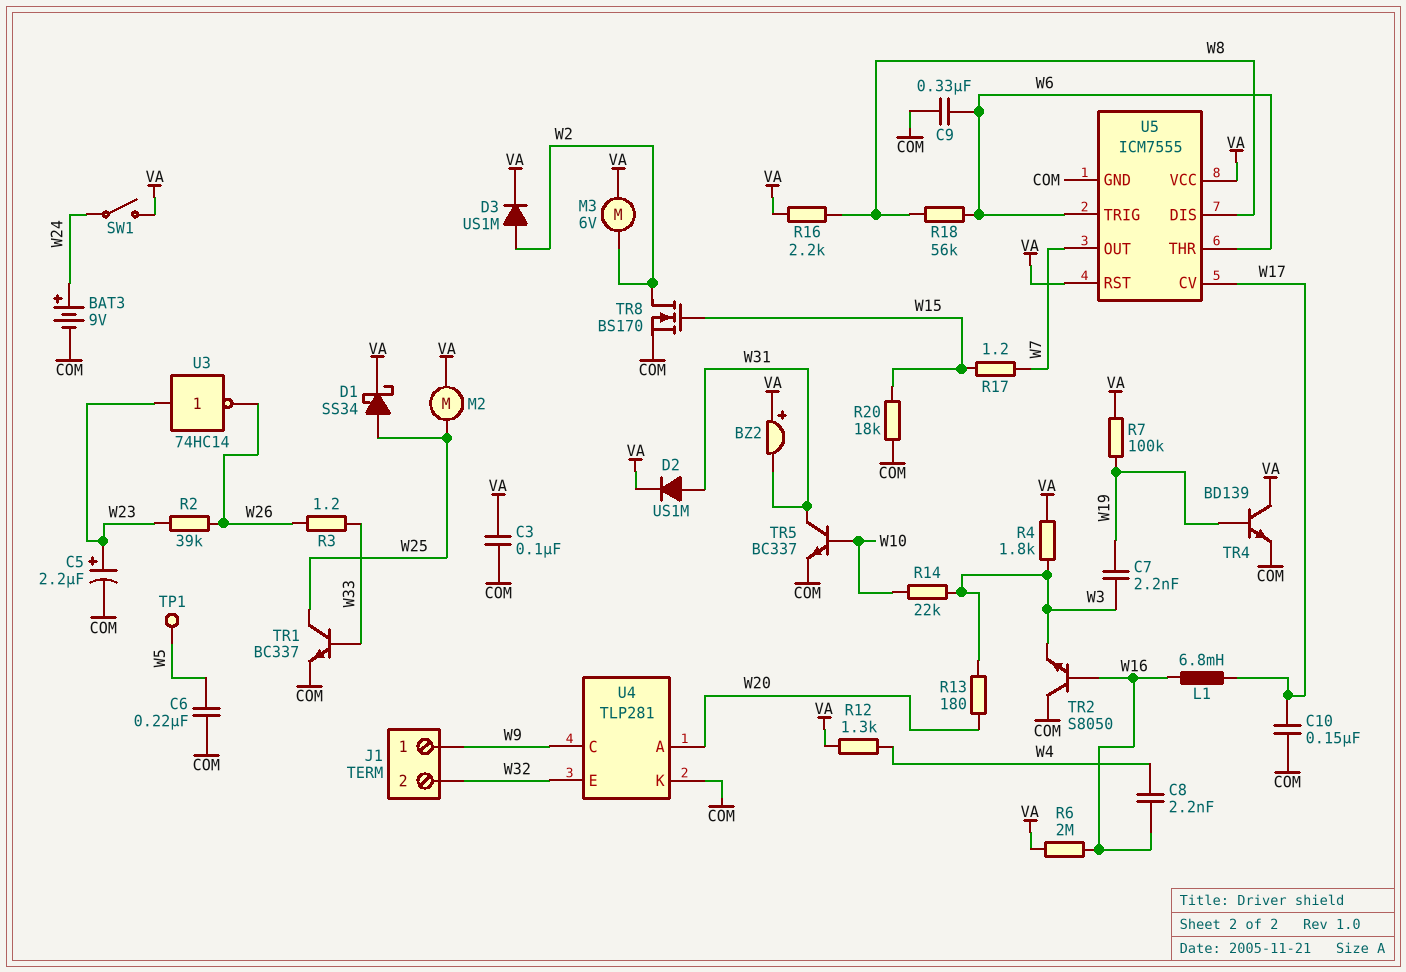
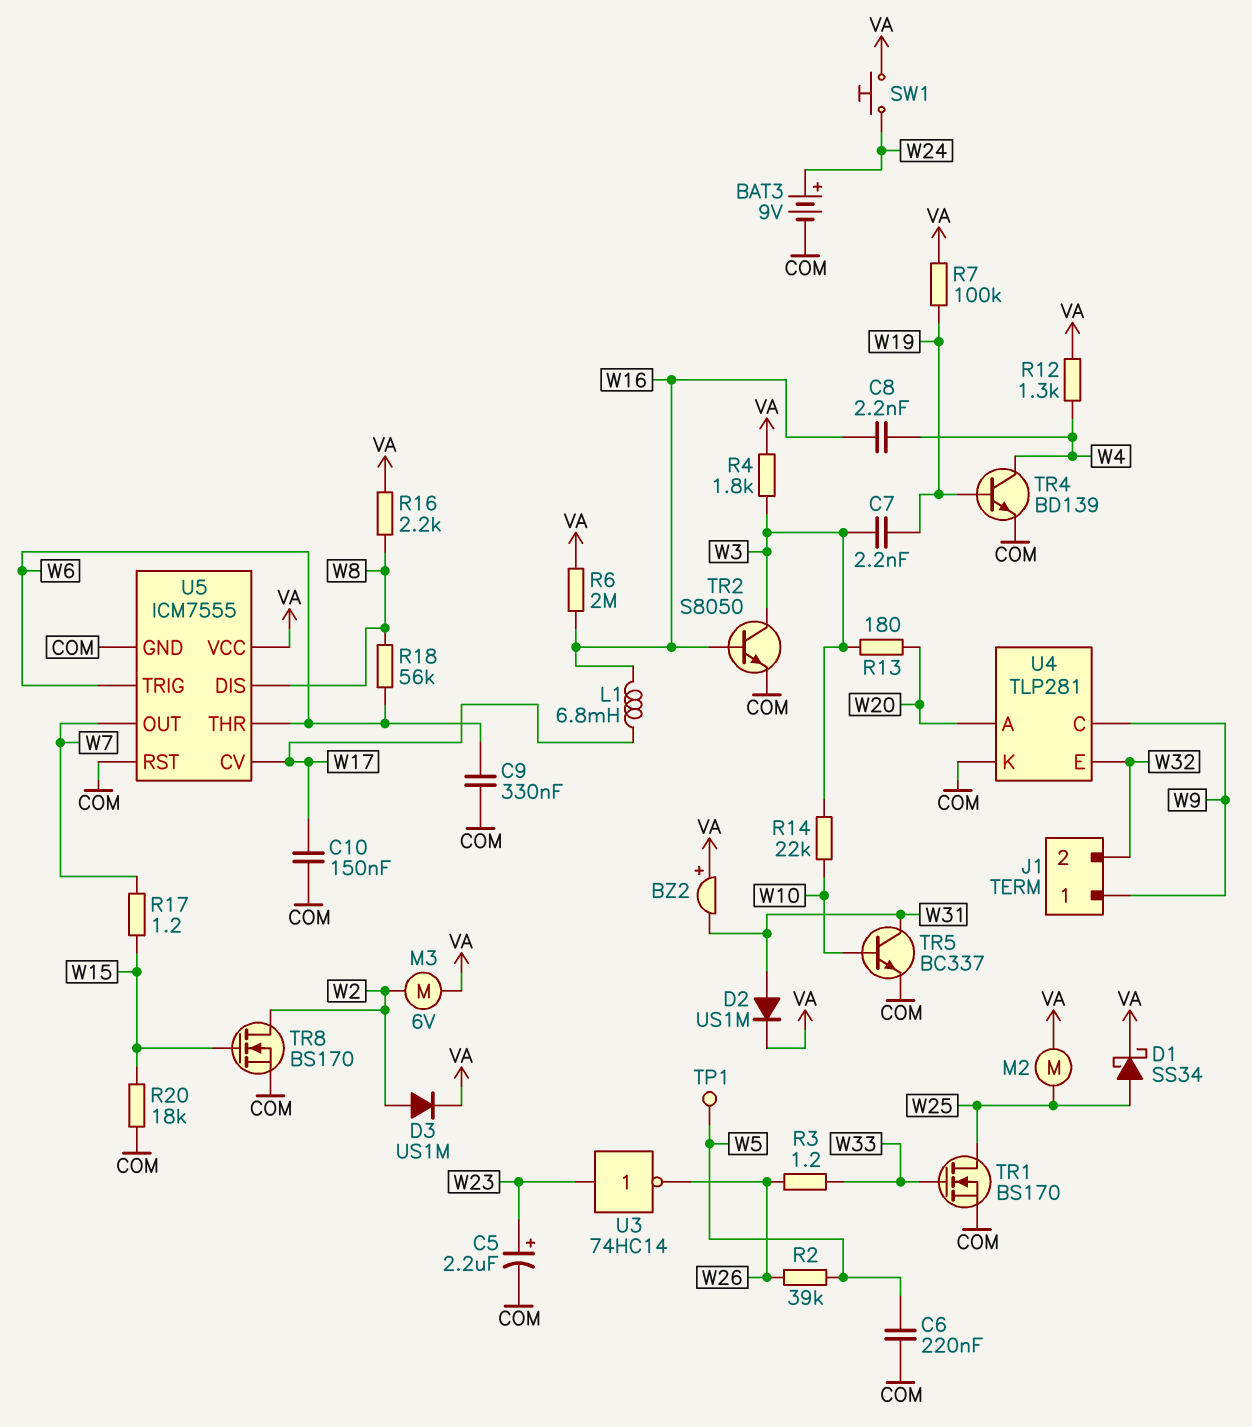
C3: 100nF (COM, VA) -> none
R2: 39k (W23, W26) -> 39k (W5, W26)
SW1: switch (VA, W24) -> button (VA, W24)
TR1: NPN BC337 (B W33, C W25, E COM) -> NMOS BS170 (G W33, D W25, S COM)
TR2: NPN S8050 (B W16, C COM, E W3) -> NPN S8050 (B W16, C W3, E COM)
TR4: NPN BD139 (B W19, C VA, E COM) -> NPN BD139 (B W19, C W4, E COM)
U5 pin RST: VA -> COM

